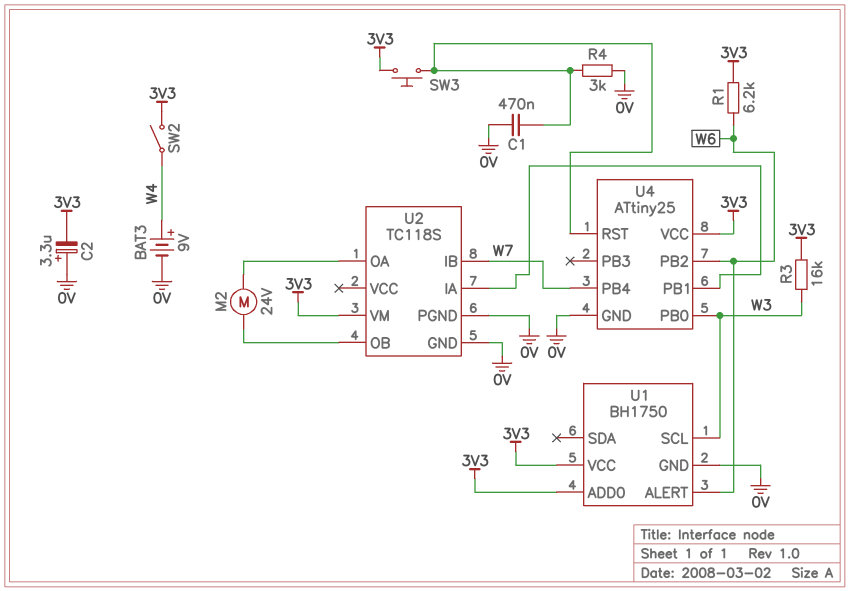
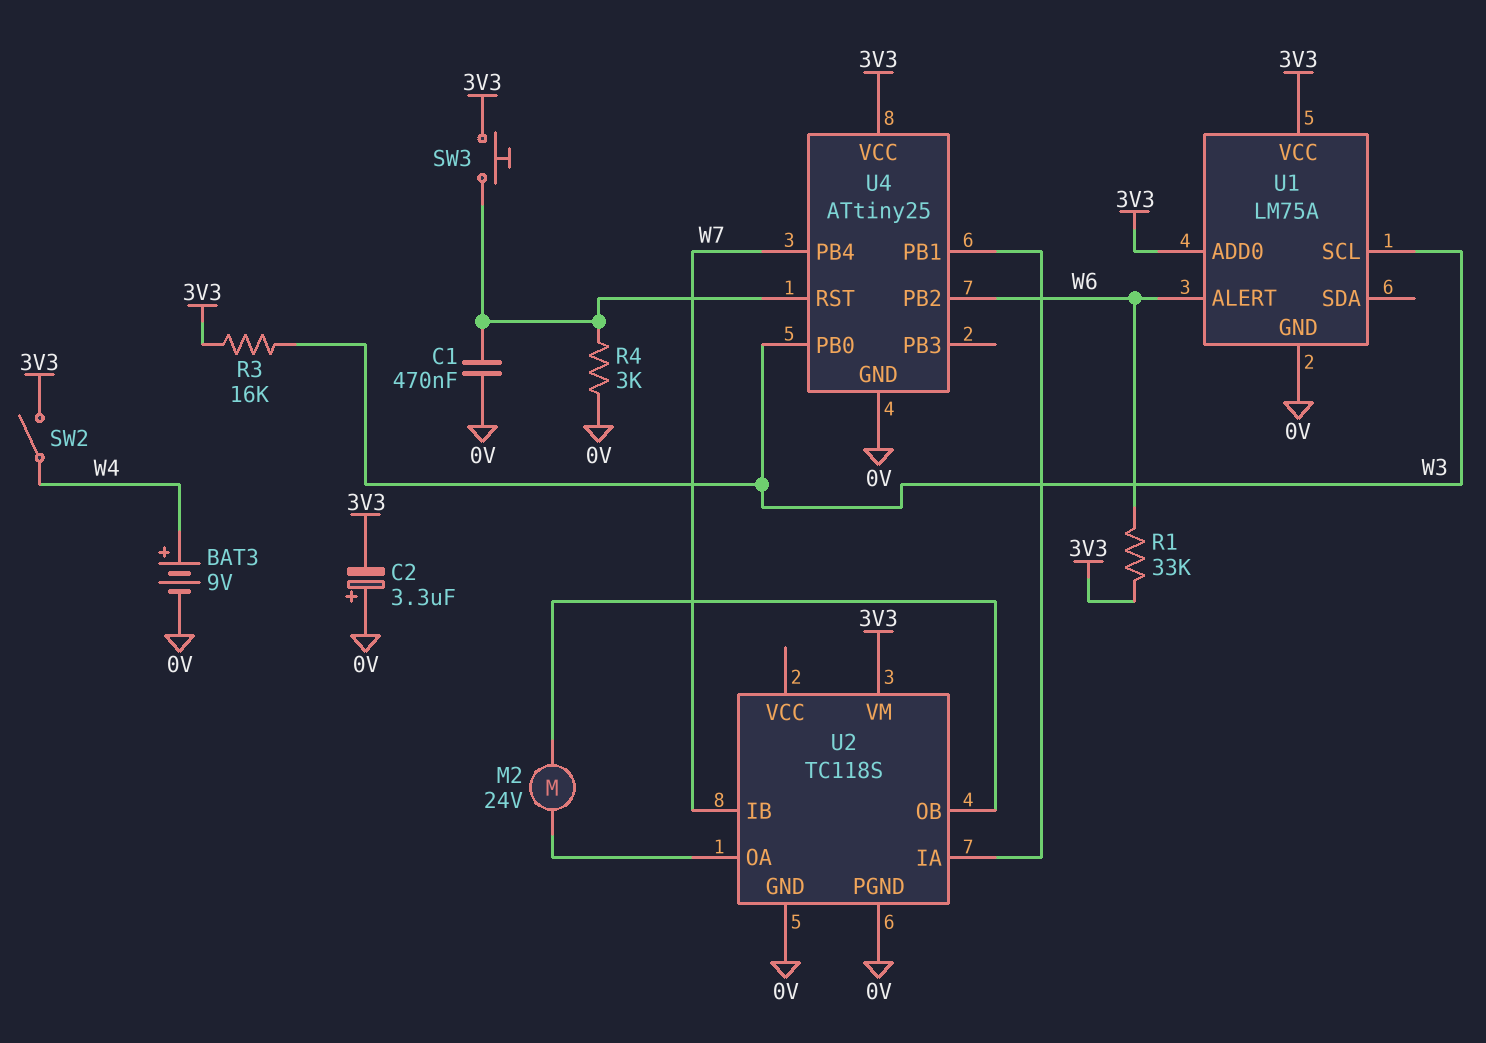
R1: 6.2k (3V3, W6) -> 33k (3V3, W6)
U1: BH1750 -> LM75A

